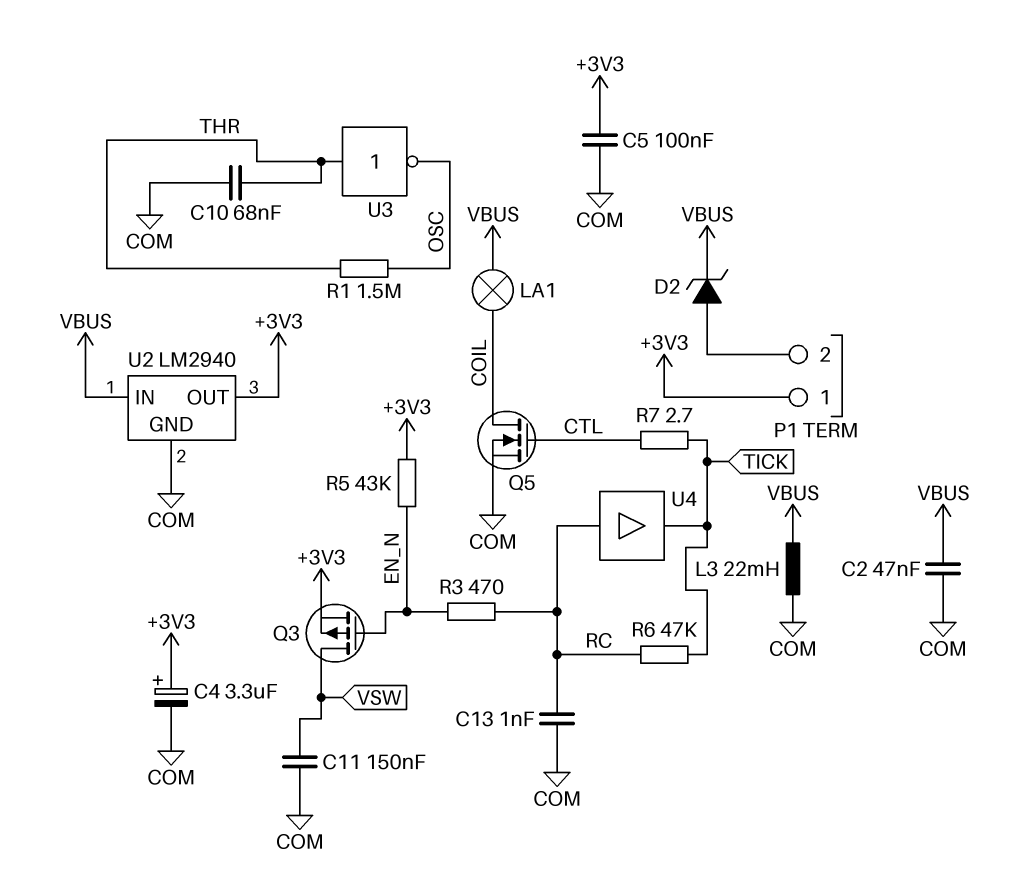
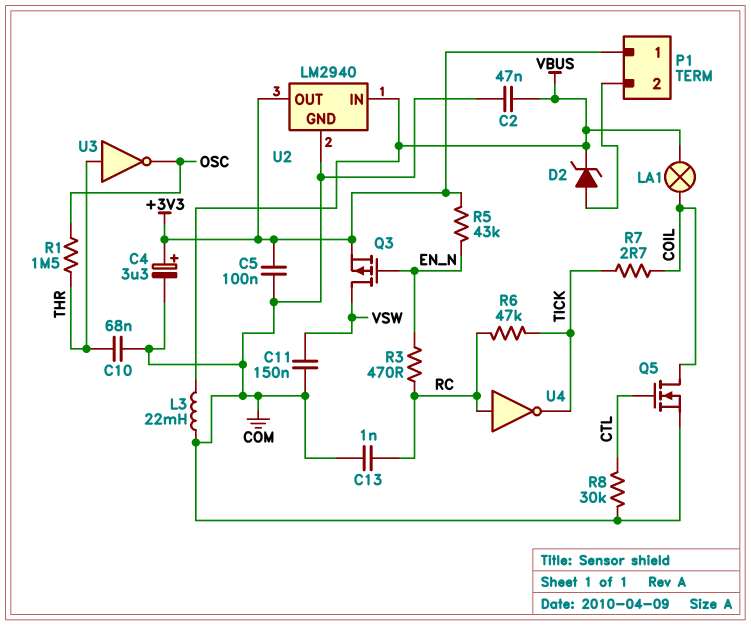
R7: 2.7 (CTL, TICK) -> 2.7 (COIL, TICK)
R8: none -> 30k (COM, CTL)
U4: buffer (in RC, out TICK) -> NOT (in RC, out TICK)

